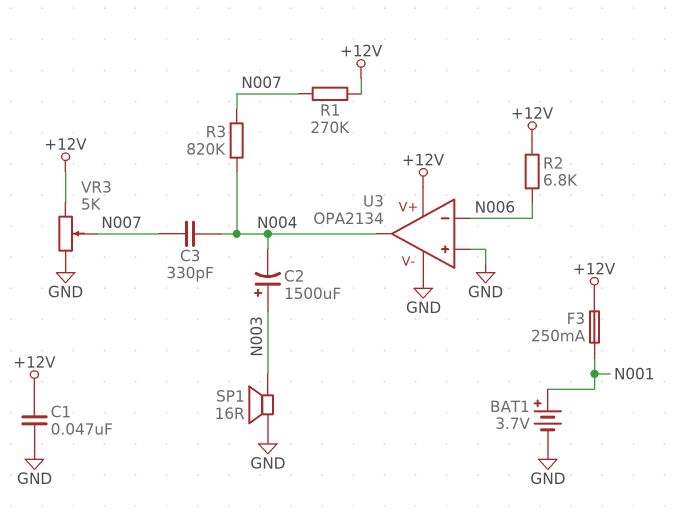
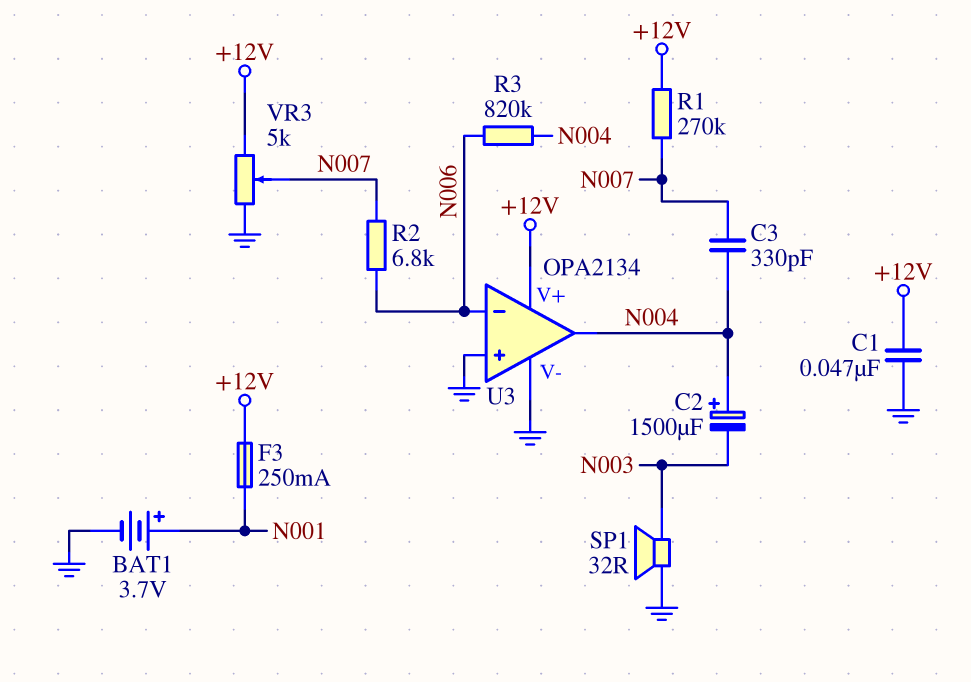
C2: 1500uF (plus N003, minus N004) -> 1500uF (plus N004, minus N003)
R2: 6.8k (+12V, N006) -> 6.8k (N006, N007)
R3: 820k (N004, N007) -> 820k (N004, N006)
SP1: speaker 16R (GND, N003) -> speaker 32R (GND, N003)

